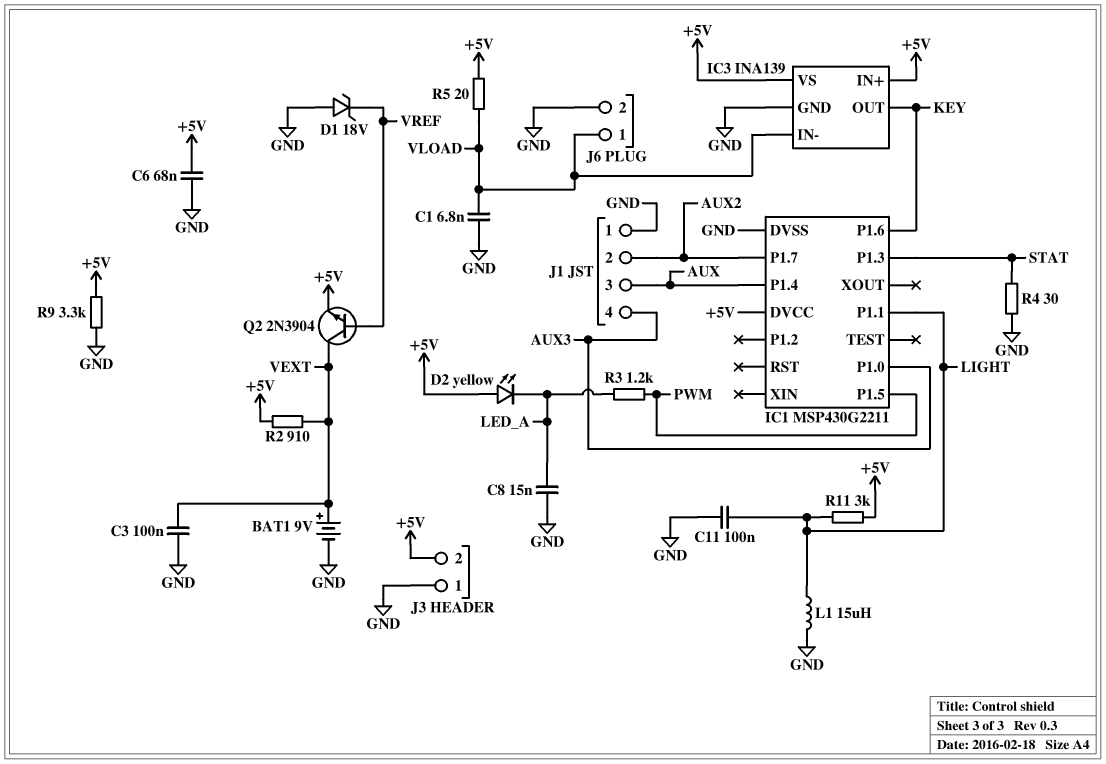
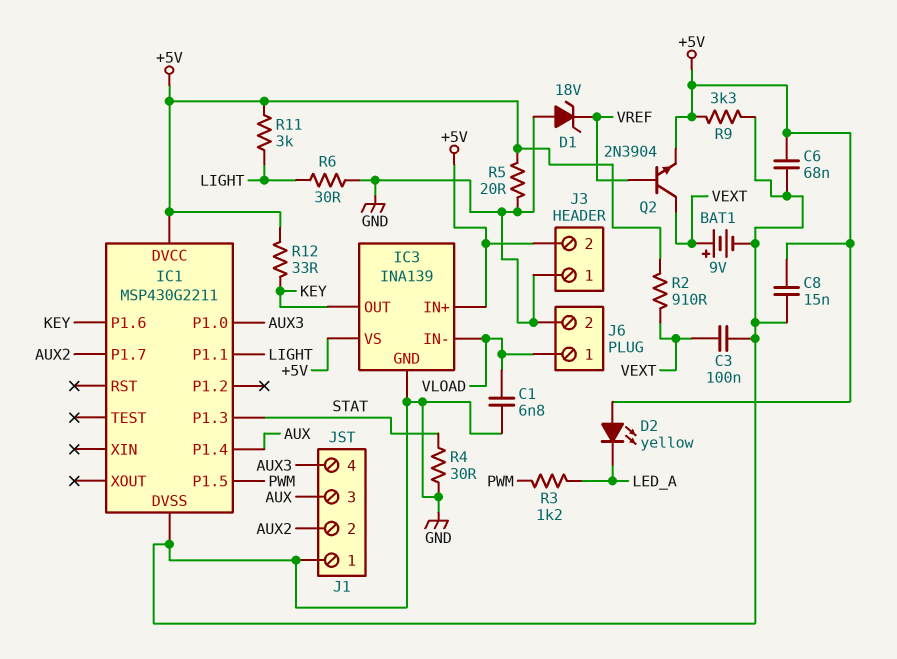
C8: 15nF (GND, LED_A) -> 15nF (+5V, GND)
C11: 100nF (GND, LIGHT) -> none
L1: 15uH (GND, LIGHT) -> none
R5: 20 (+5V, VLOAD) -> 20 (+5V, GND)
R6: none -> 30 (GND, LIGHT)
R12: none -> 33 (+5V, KEY)

